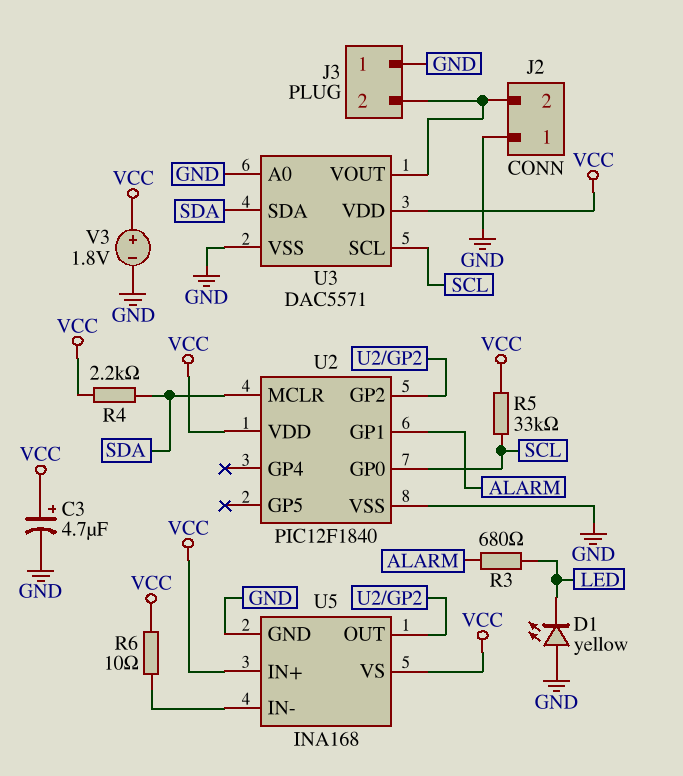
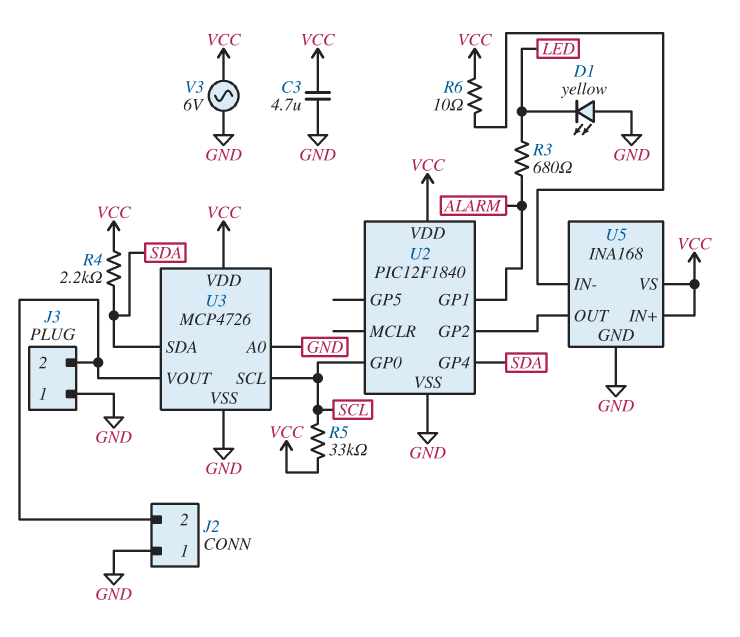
C3: 4.7uF (plus VCC, minus GND) -> 4.7uF (GND, VCC)
U2 pin GP4: none -> SDA
U2 pin MCLR: SDA -> none
U3: DAC5571 -> MCP4726
V3: 1.8V (plus VCC, minus GND) -> AC 6V (GND, VCC)

